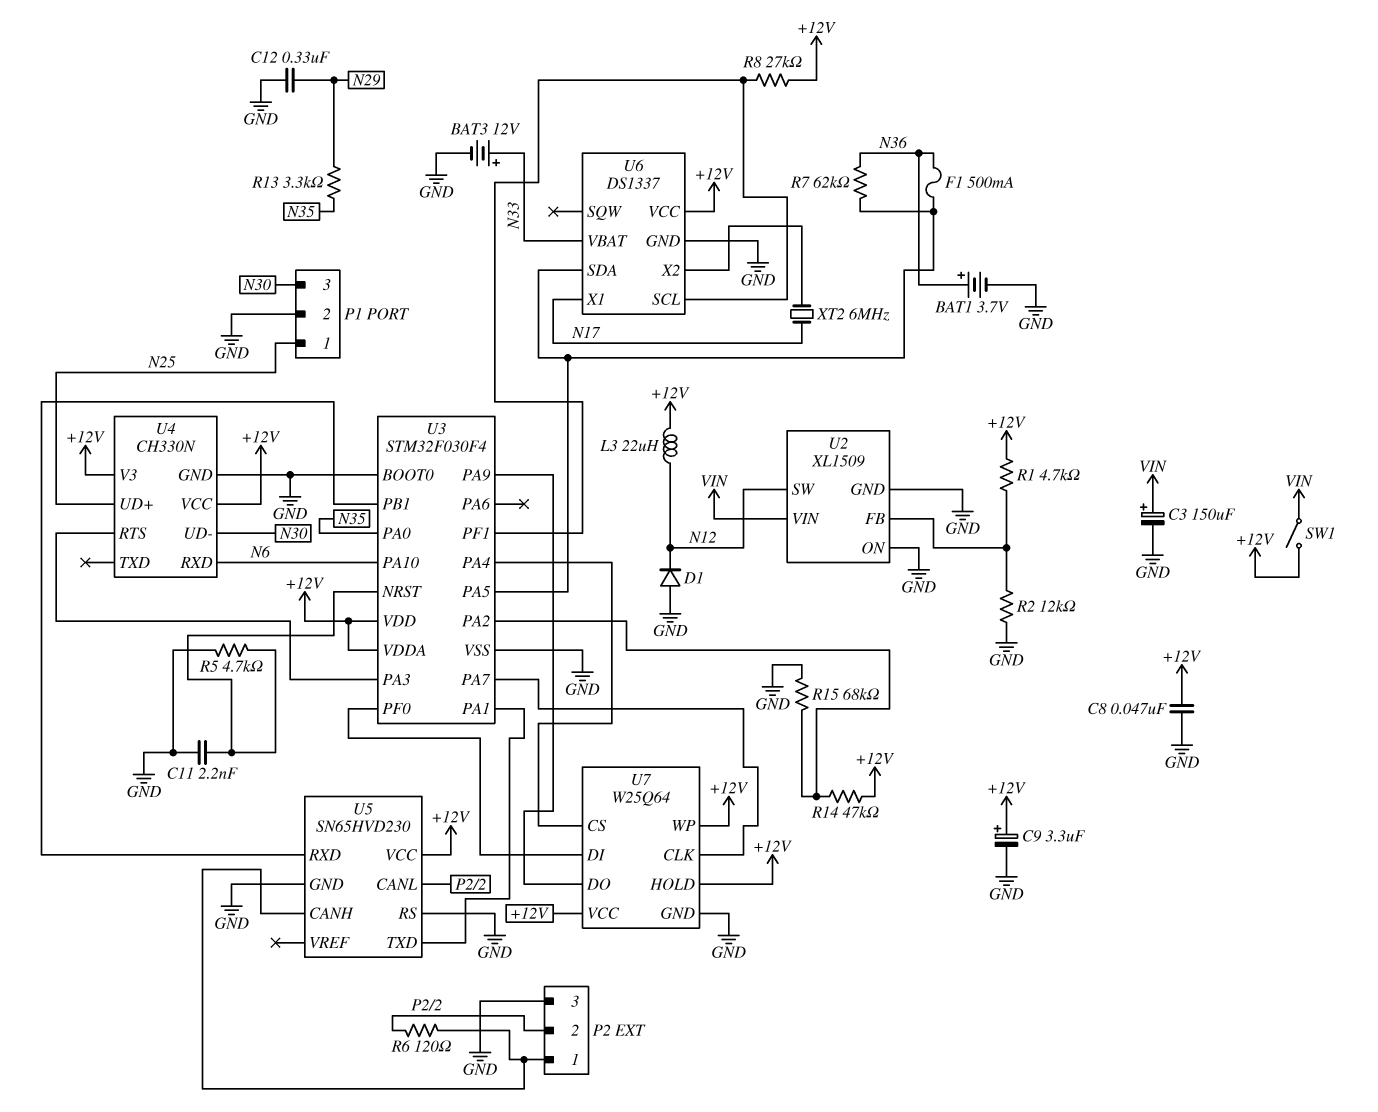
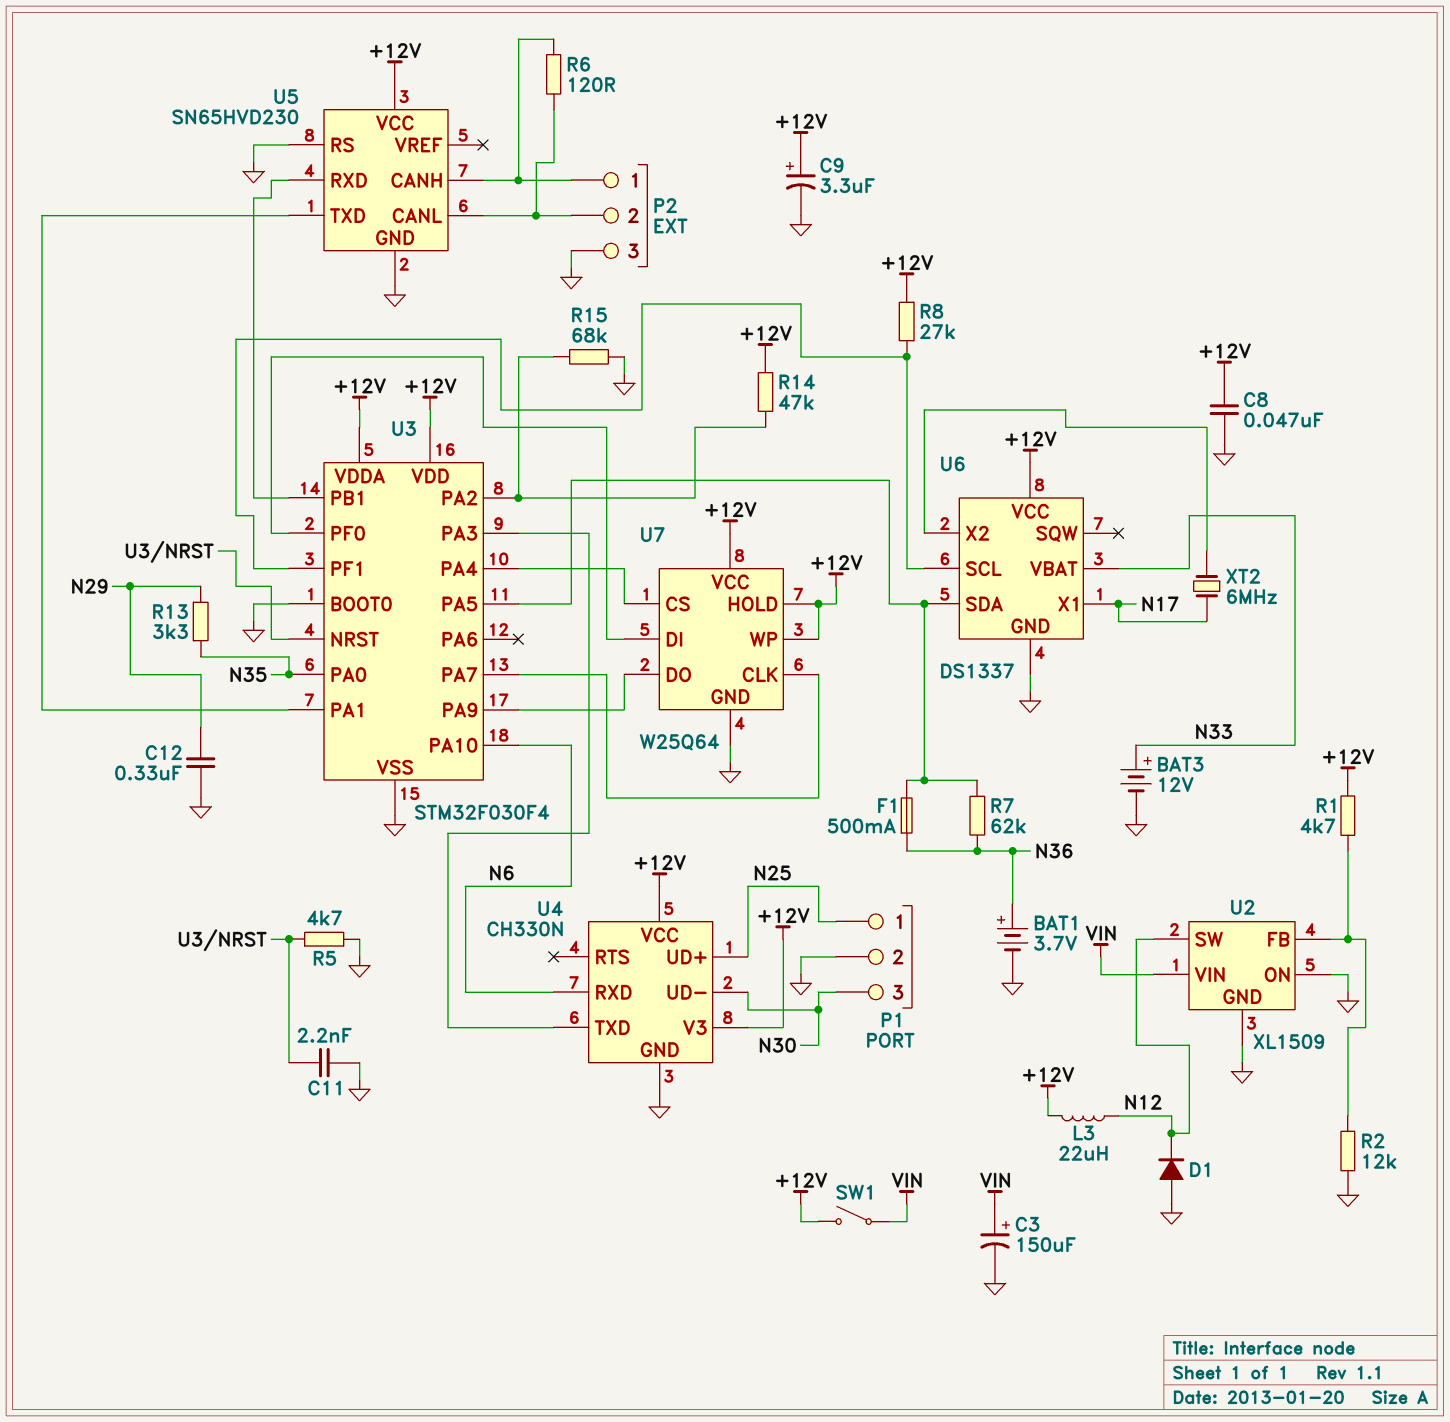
U4 pin RTS: U3/PA3 -> none
U4 pin TXD: none -> U3/PA3

